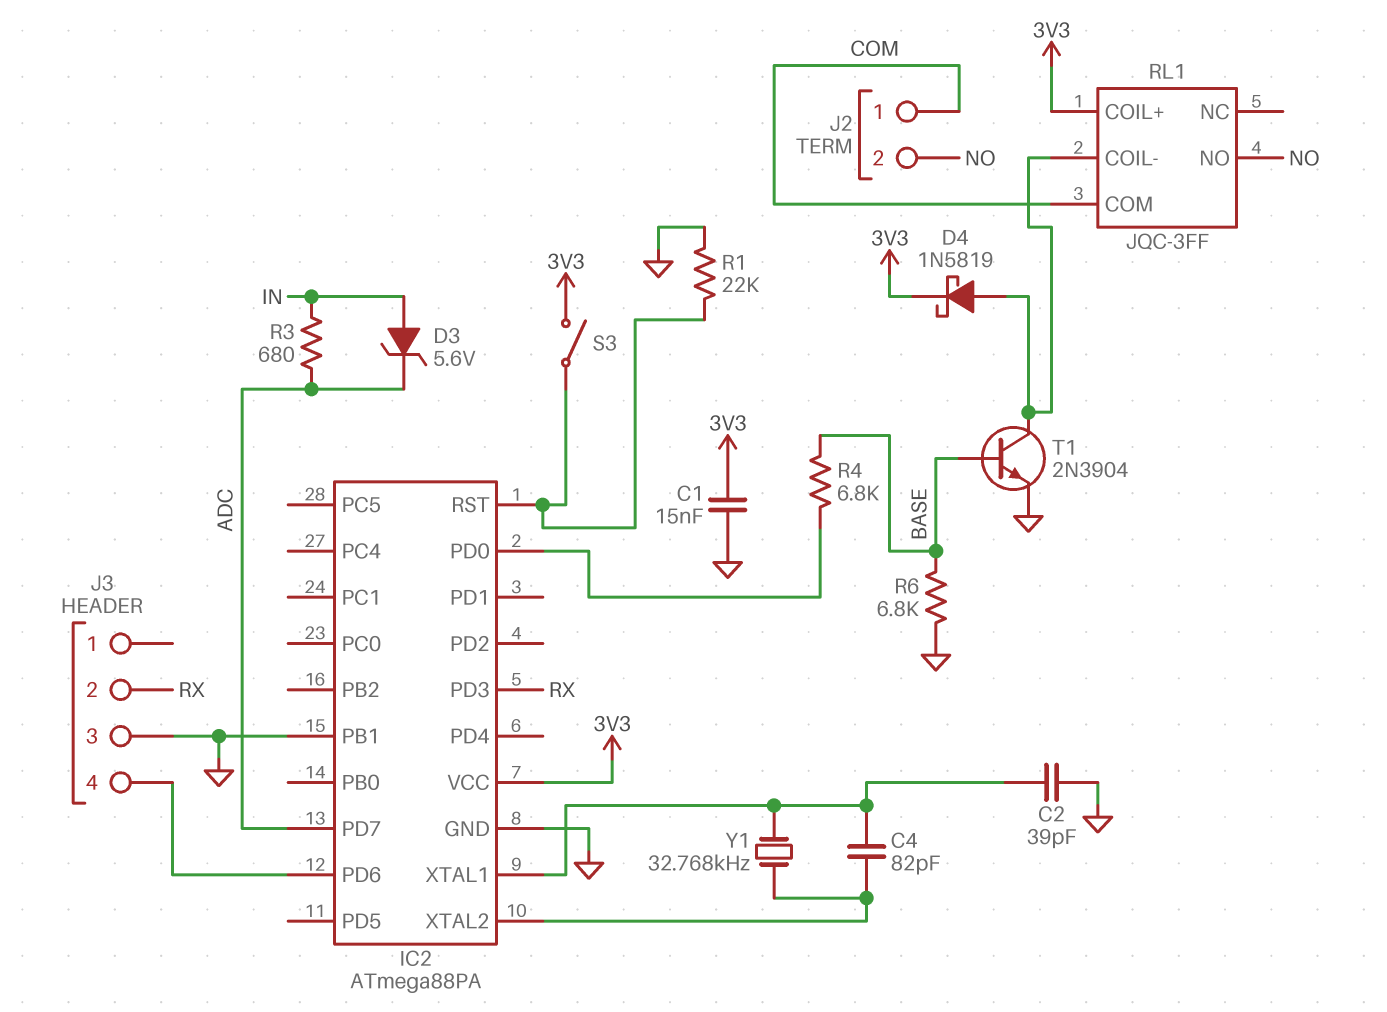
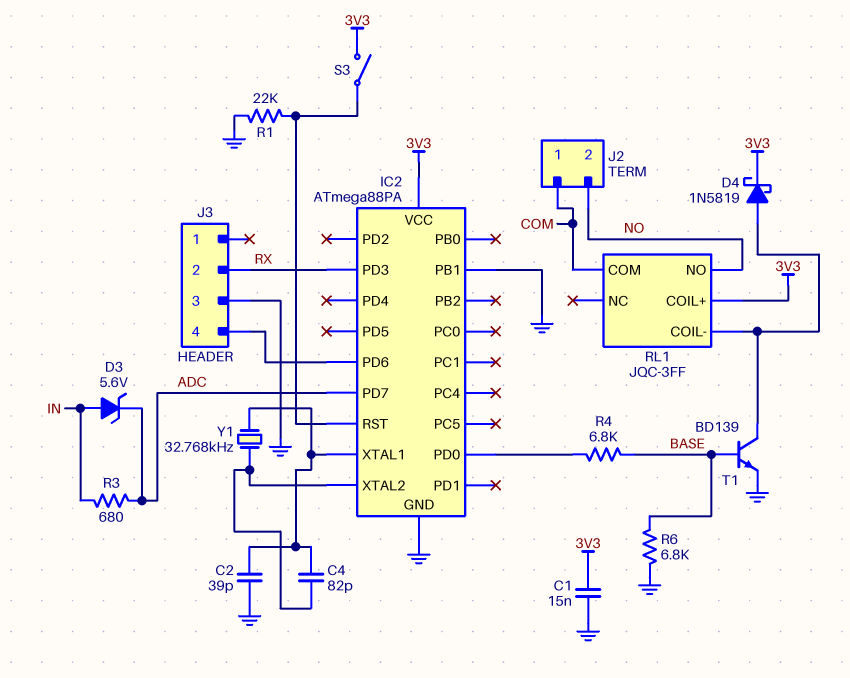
T1: NPN 2N3904 (B BASE, C RL1/COIL-, E GND) -> NPN BD139 (B BASE, C RL1/COIL-, E GND)

